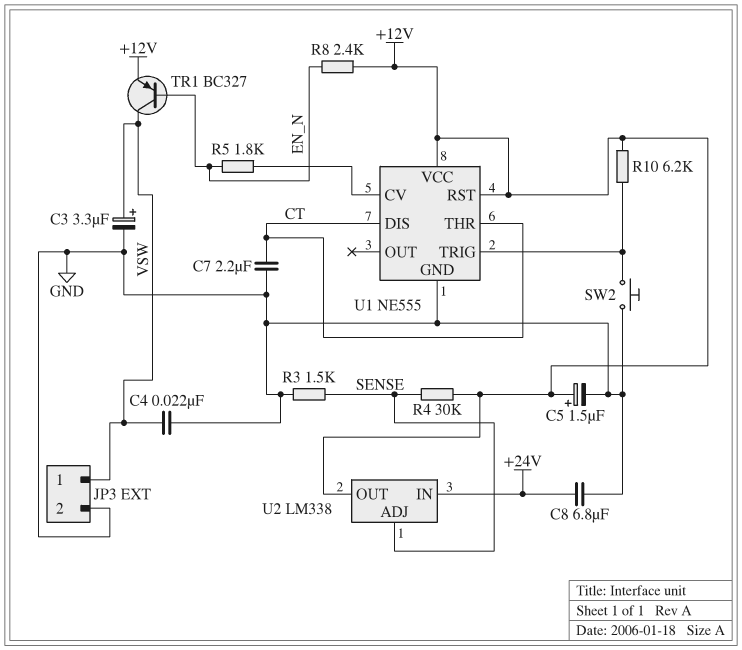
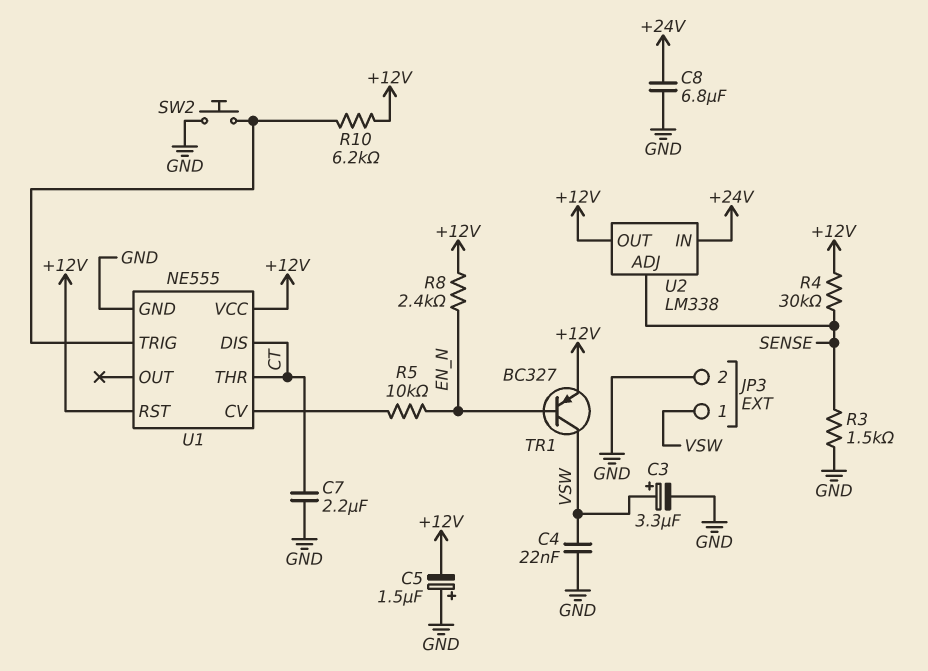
C5: 1.5uF (plus +12V, minus GND) -> 1.5uF (plus GND, minus +12V)
R5: 1.8k (EN_N, U1/CV) -> 10k (EN_N, U1/CV)

